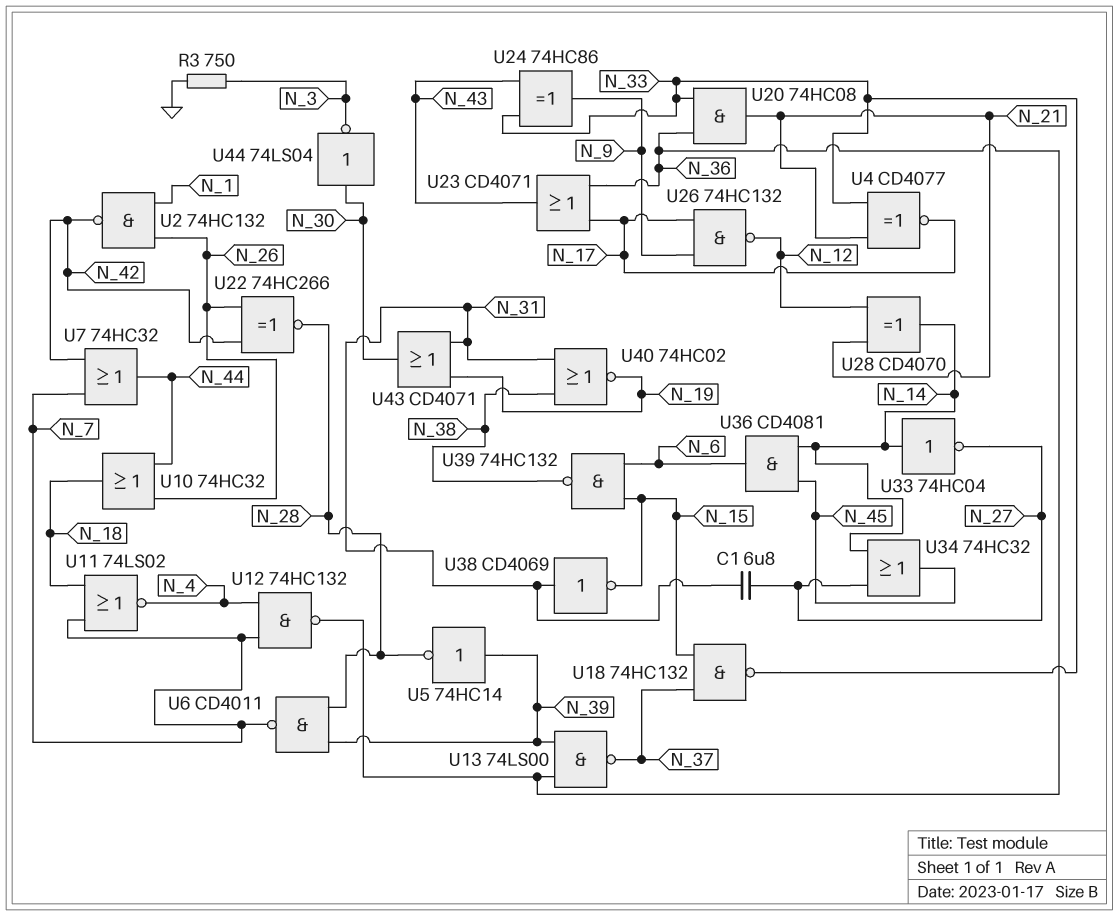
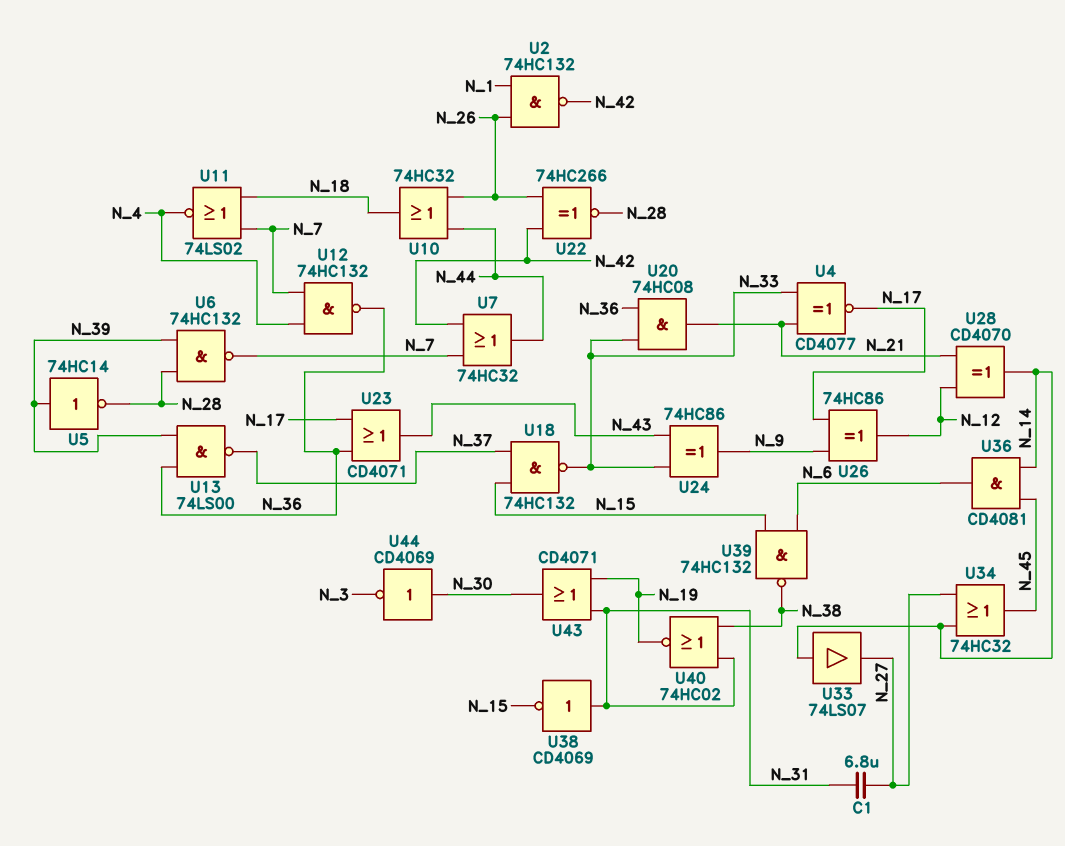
R3: 750 (GND, N_3) -> none
U6: NAND CD4011 (in N_28, in N_39, out N_7) -> NAND 74HC132 (in N_28, in N_39, out N_7)
U26: NAND 74HC132 (in N_9, in N_17, out N_12) -> XOR 74HC86 (in N_9, in N_17, out N_12)
U33: NOT 74HC04 (in N_14, out N_27) -> buffer 74LS07 (in N_14, out N_27)
U44: NOT 74LS04 (in N_30, out N_3) -> NOT CD4069 (in N_30, out N_3)

